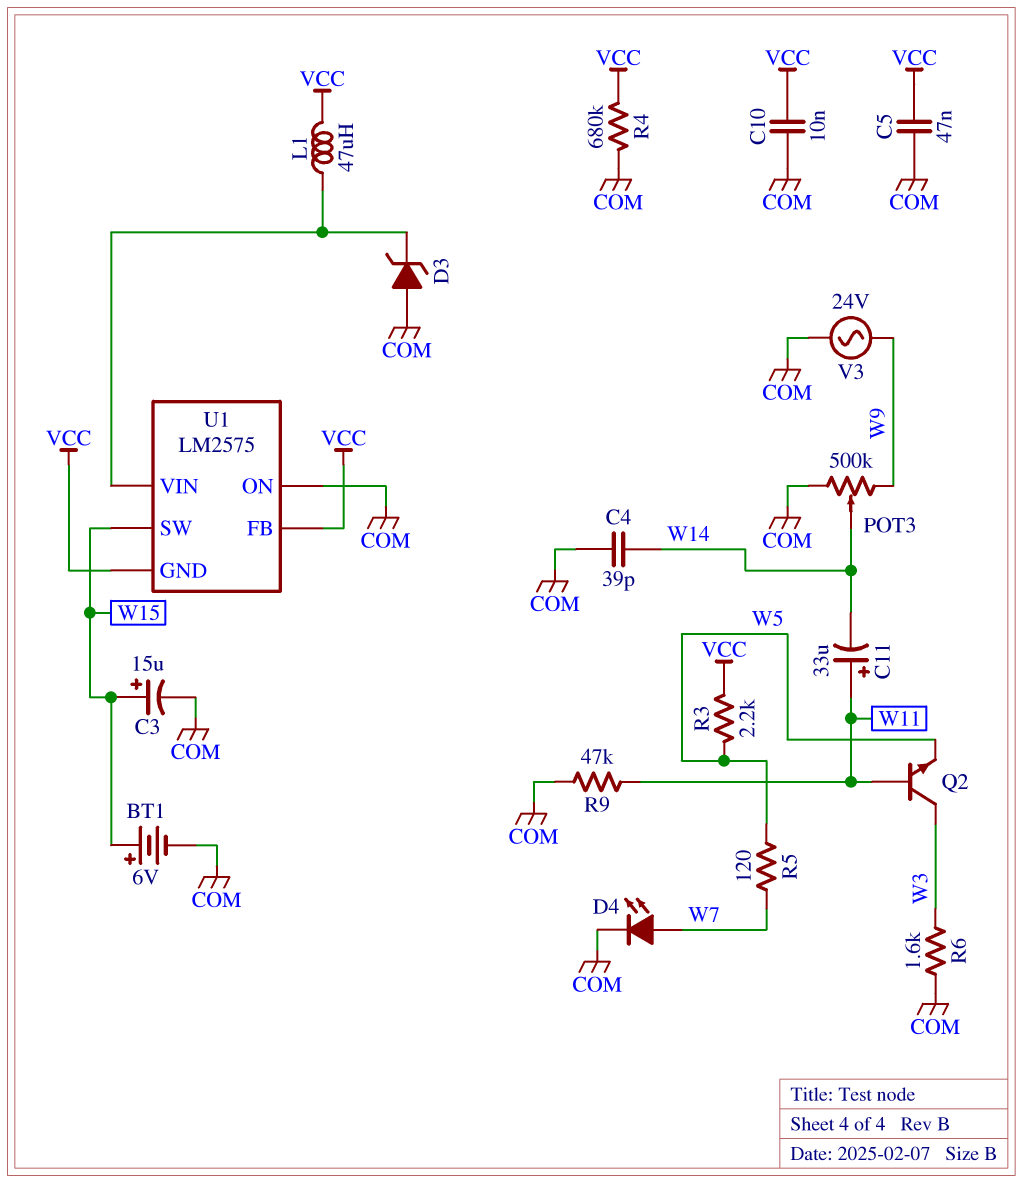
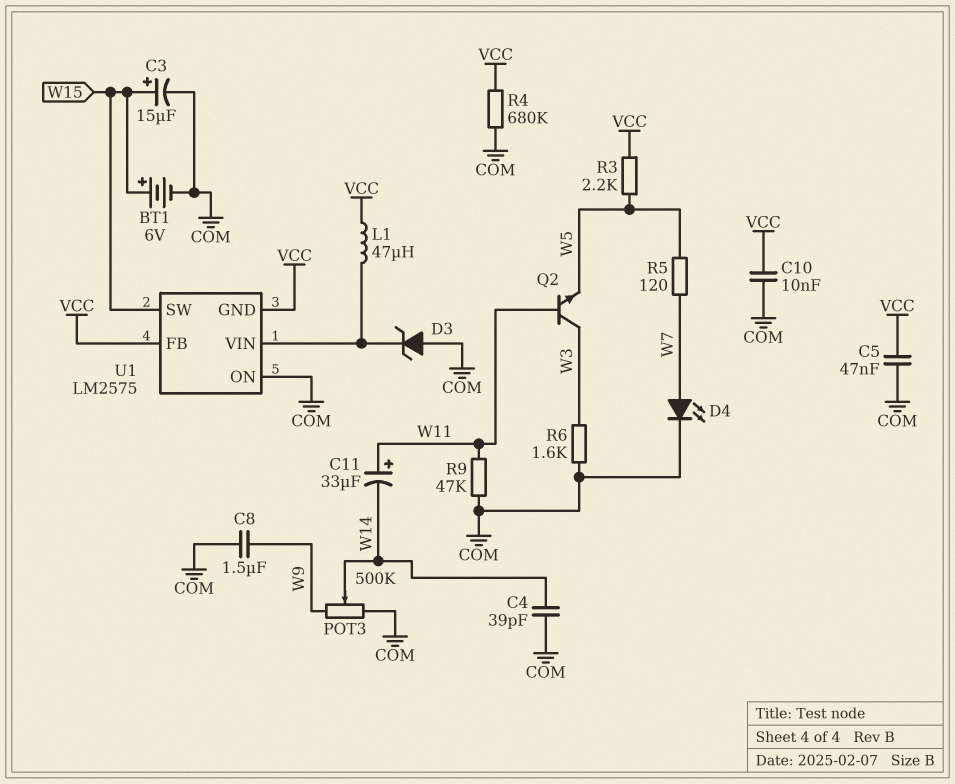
C8: none -> 1.5uF (COM, W9)
V3: AC 24V (COM, W9) -> none

